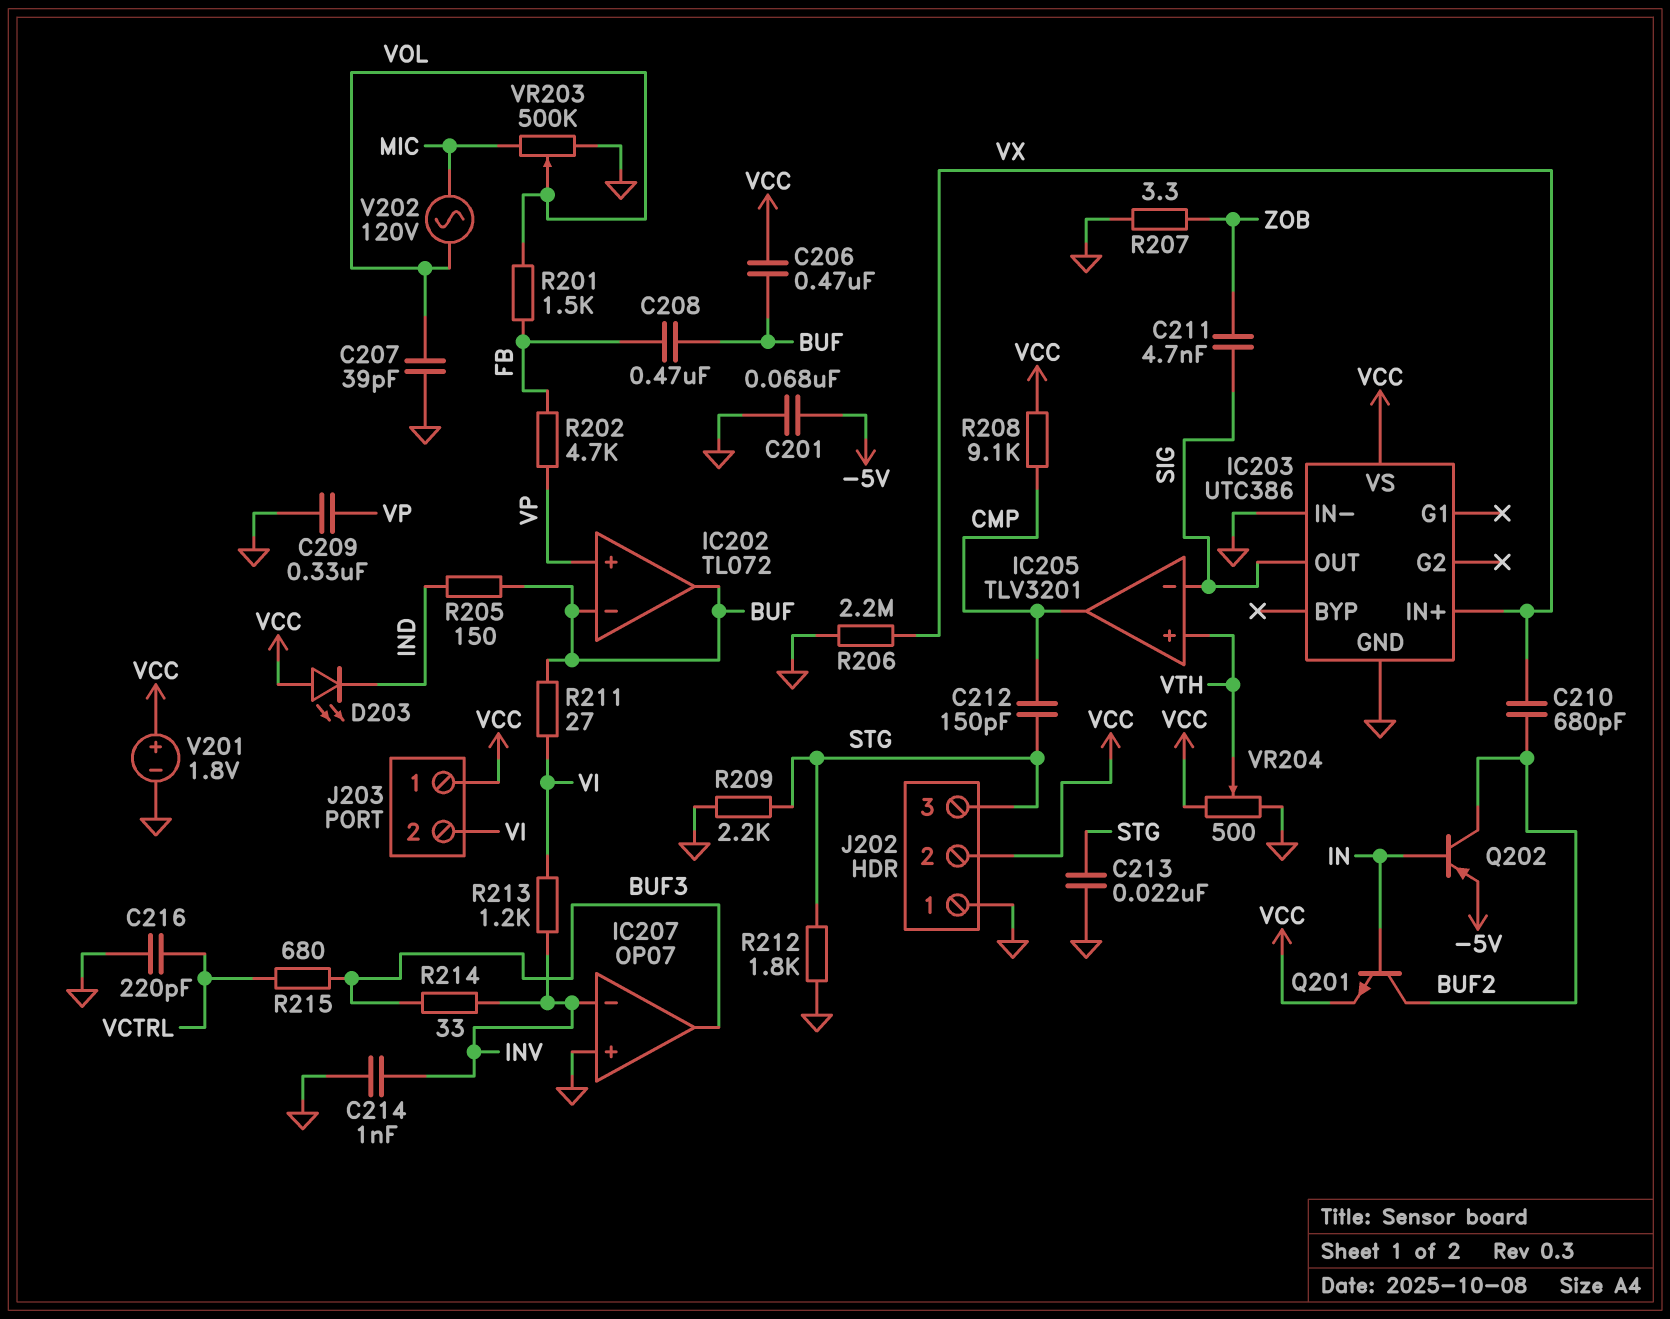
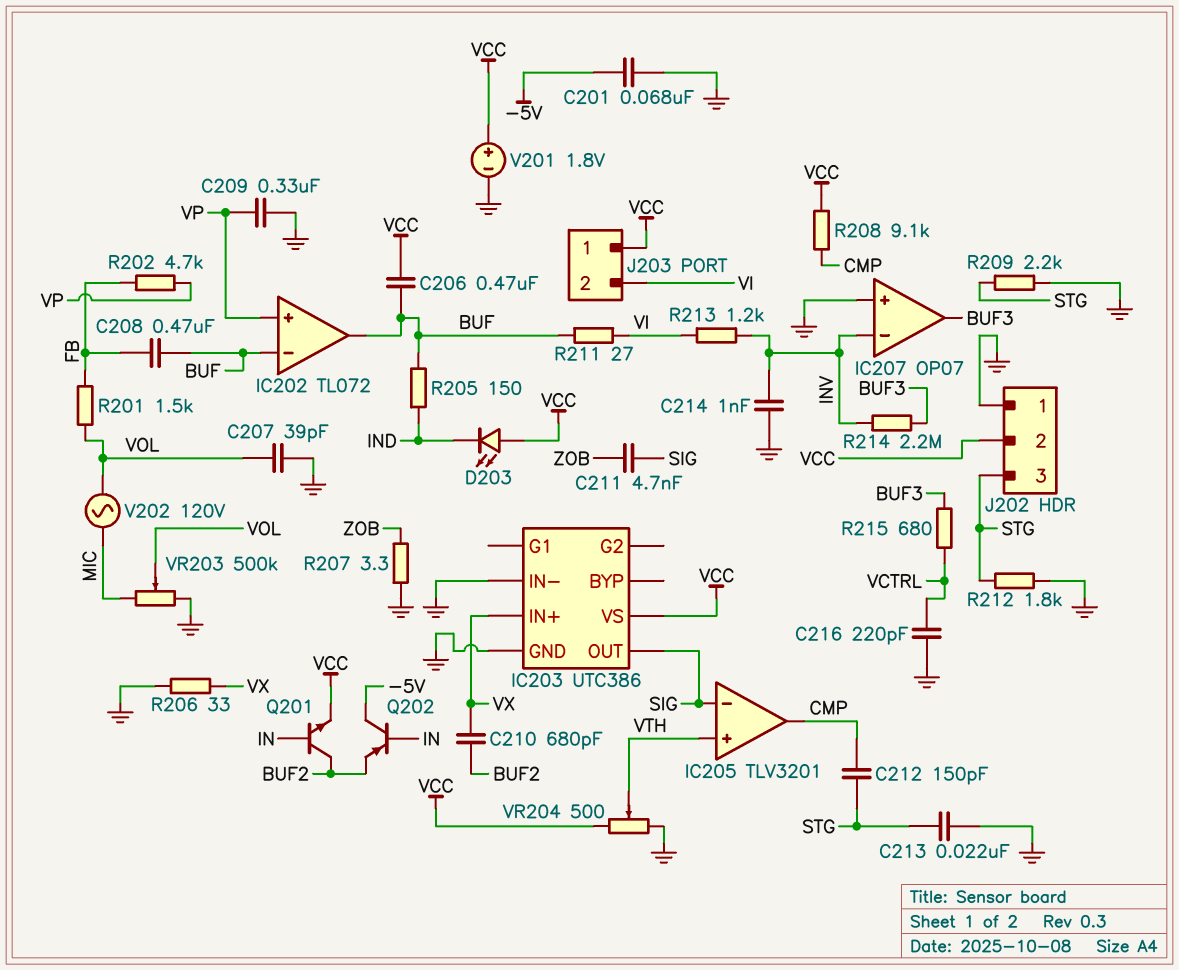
Q202: PNP (B IN, C BUF2, E -5V) -> PNP (B IN, C -5V, E BUF2)
R206: 2.2M (GND, VX) -> 33 (GND, VX)
R214: 33 (BUF3, INV) -> 2.2M (BUF3, INV)

